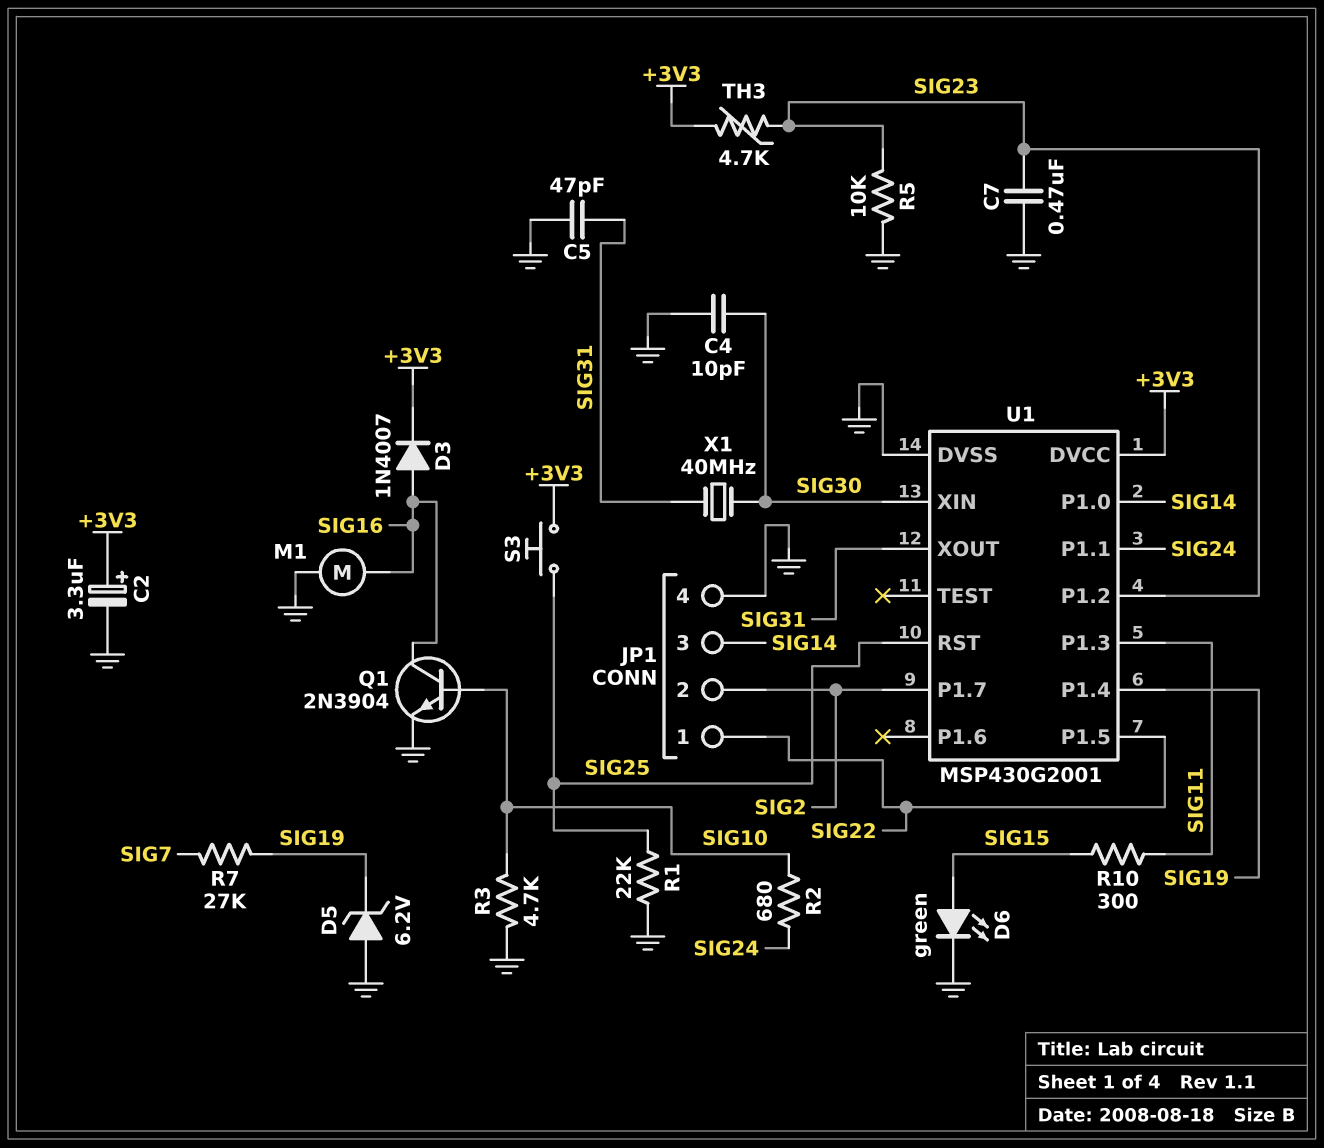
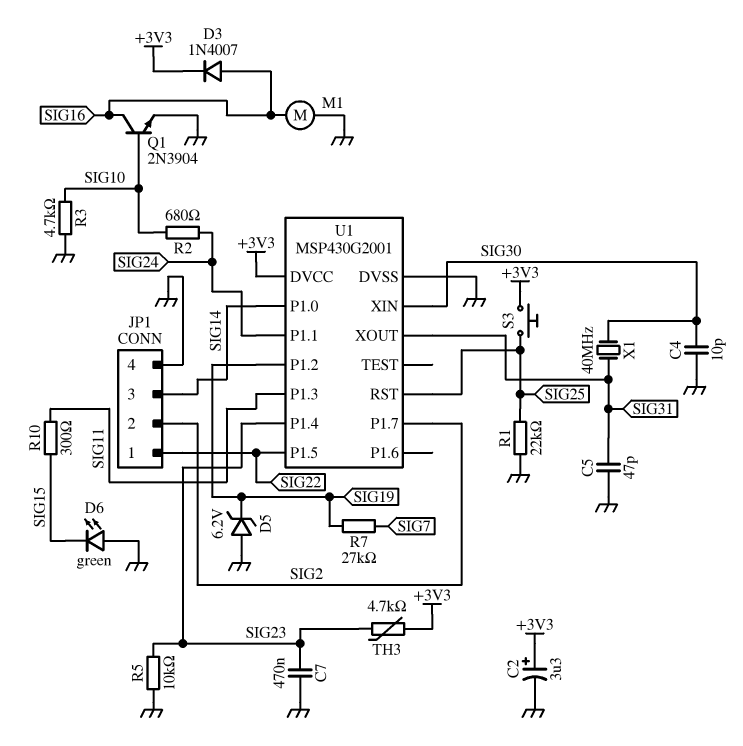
D6: LED green (A SIG15, K GND) -> LED green (A GND, K SIG15)
U1 pin P1.2: SIG23 -> SIG19
U1 pin P1.4: SIG19 -> SIG23

